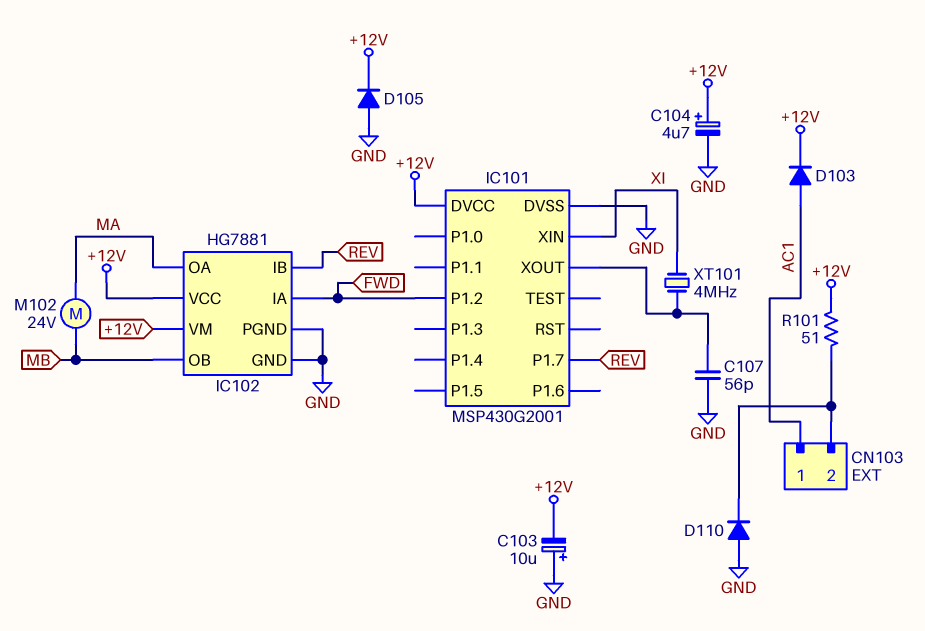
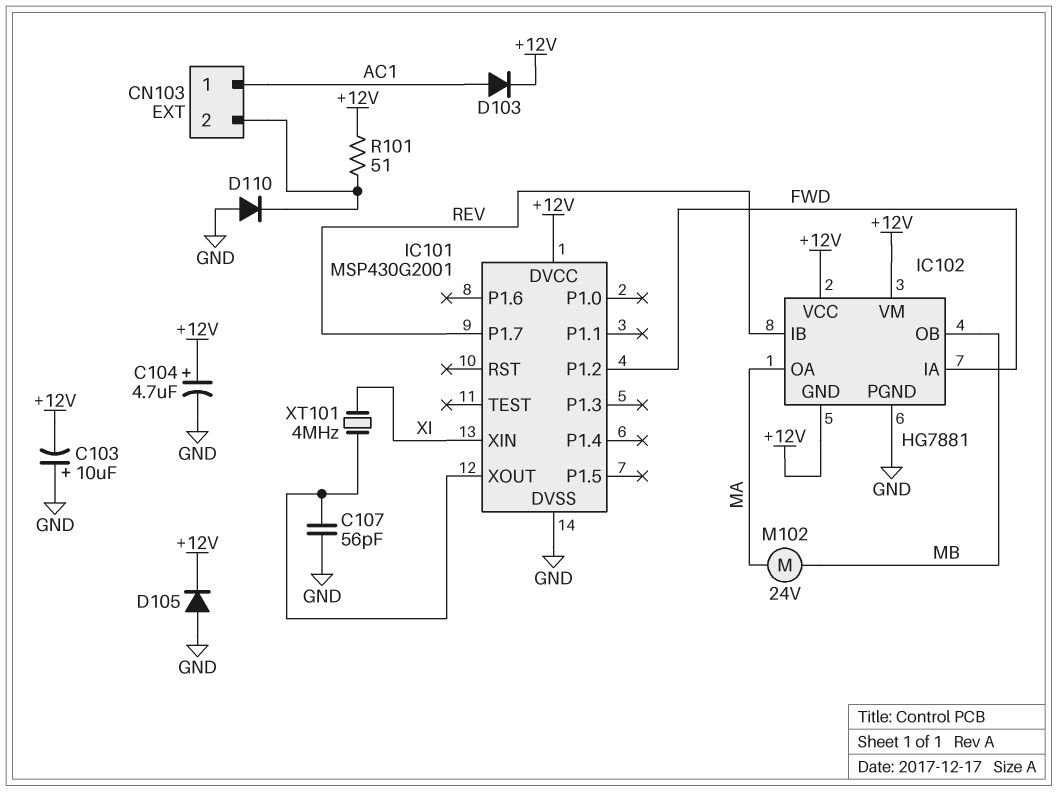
IC102 pin GND: GND -> +12V

